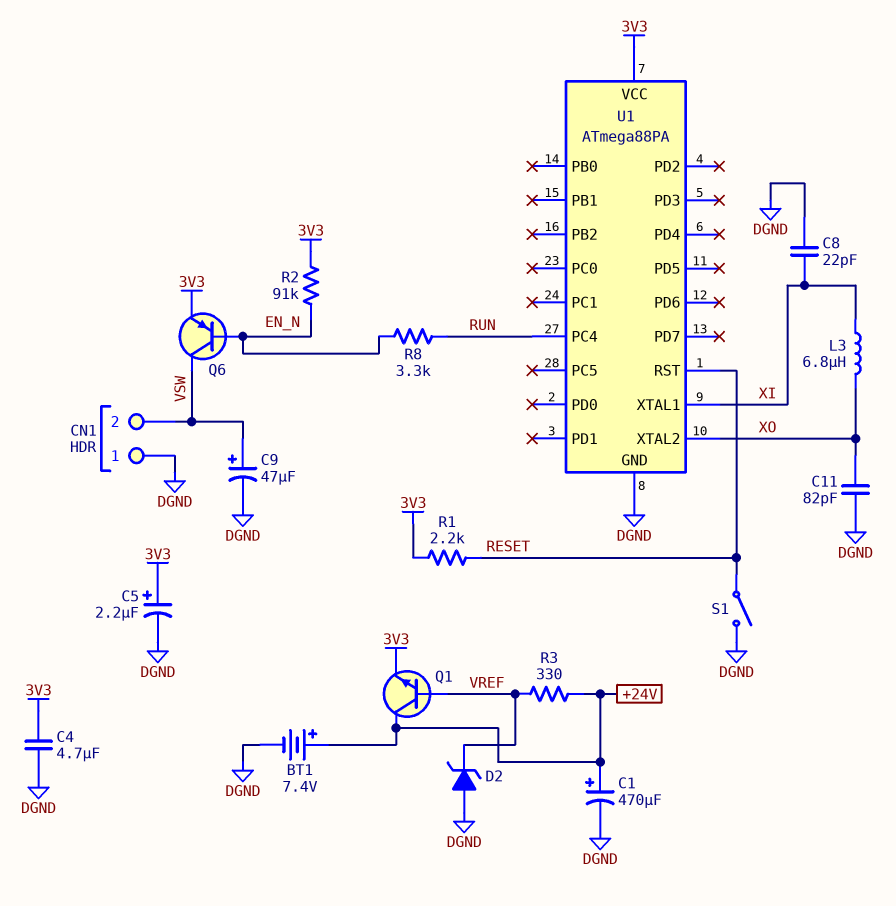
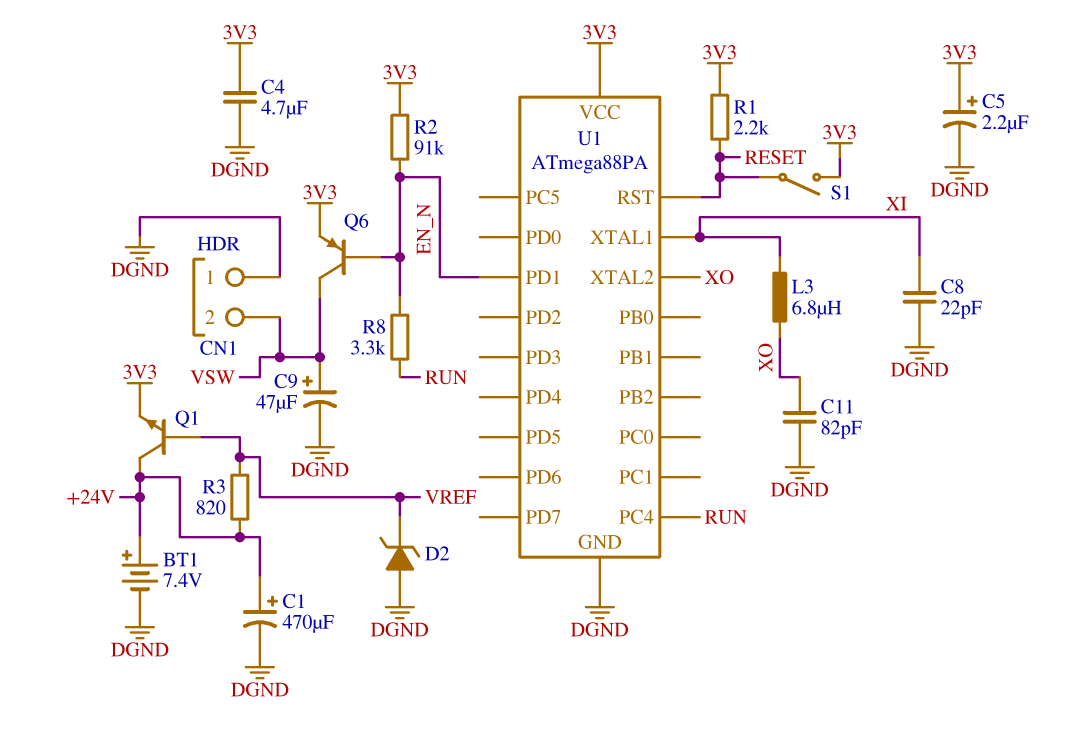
R3: 330 (+24V, VREF) -> 820 (+24V, VREF)
S1: switch (DGND, RESET) -> switch (3V3, RESET)
U1 pin PD1: none -> EN_N

